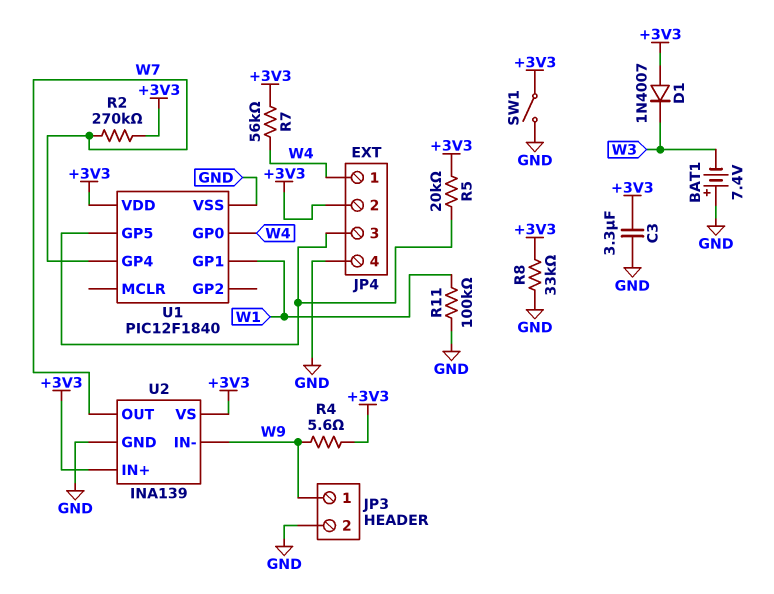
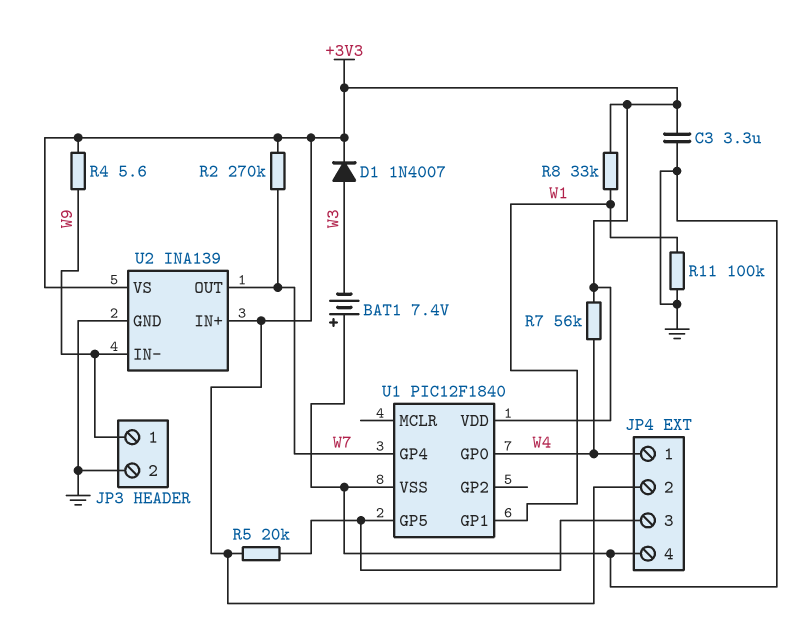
D1: diode 1N4007 (A +3V3, K W3) -> diode 1N4007 (A W3, K +3V3)
R8: 33k (+3V3, GND) -> 33k (+3V3, W1)
SW1: switch (+3V3, GND) -> none

